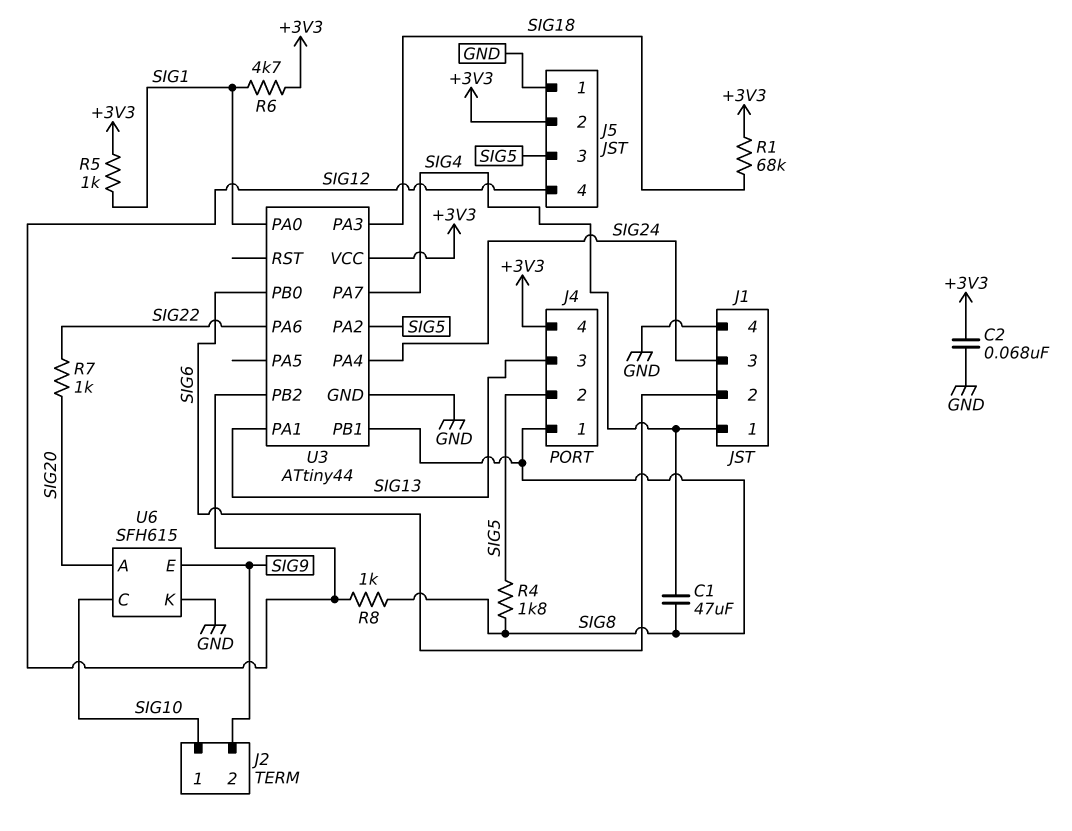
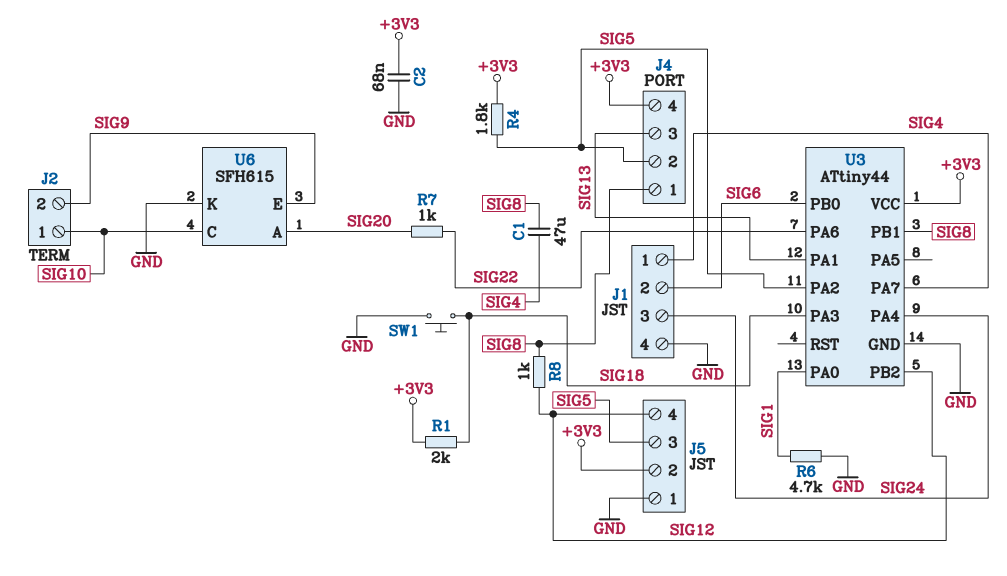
R1: 68k (+3V3, SIG18) -> 2k (+3V3, SIG18)
R4: 1.8k (SIG5, SIG8) -> 1.8k (+3V3, SIG5)
R5: 1k (+3V3, SIG1) -> none
R6: 4.7k (+3V3, SIG1) -> 4.7k (GND, SIG1)
SW1: none -> button (GND, SIG18)

